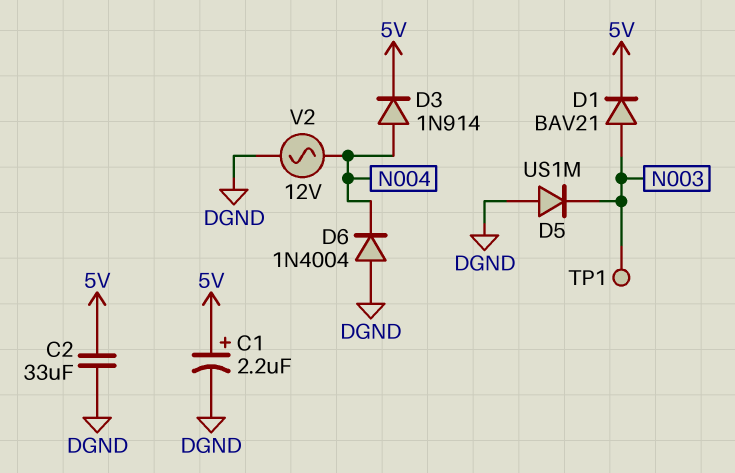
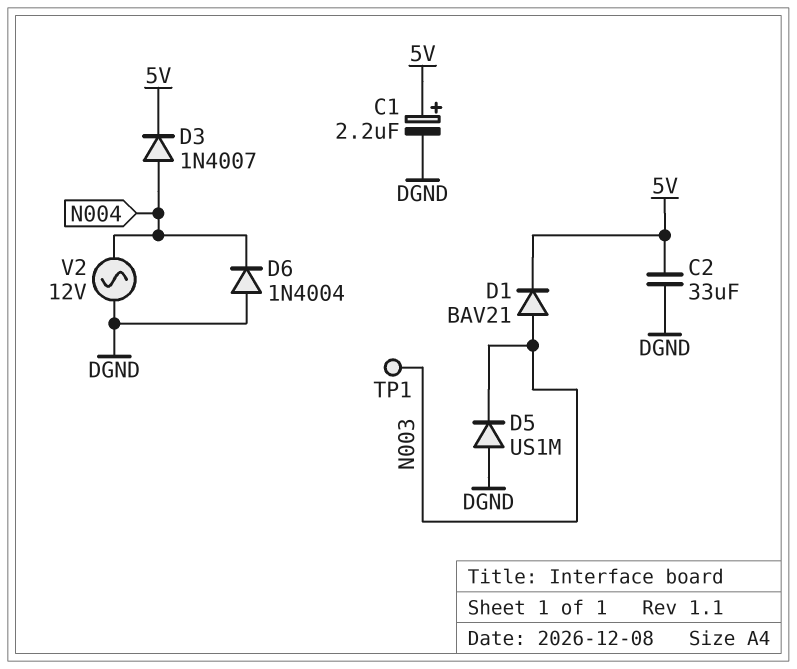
D3: diode 1N914 (A N004, K 5V) -> diode 1N4007 (A N004, K 5V)

